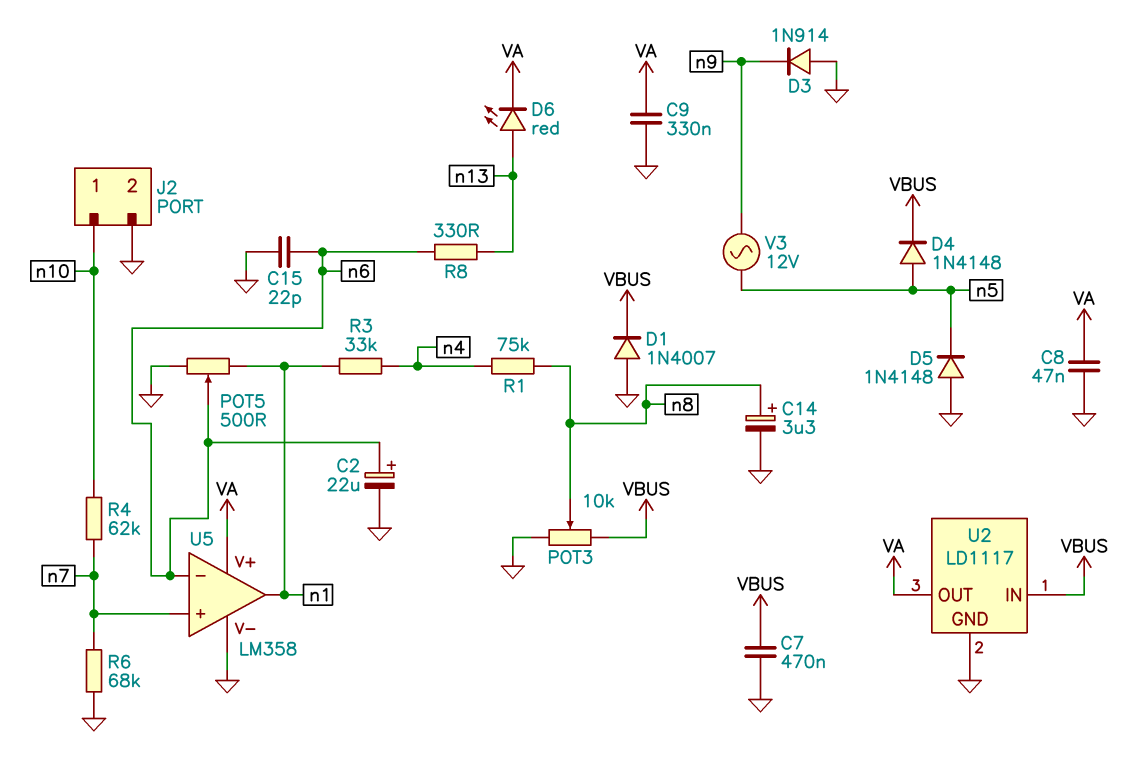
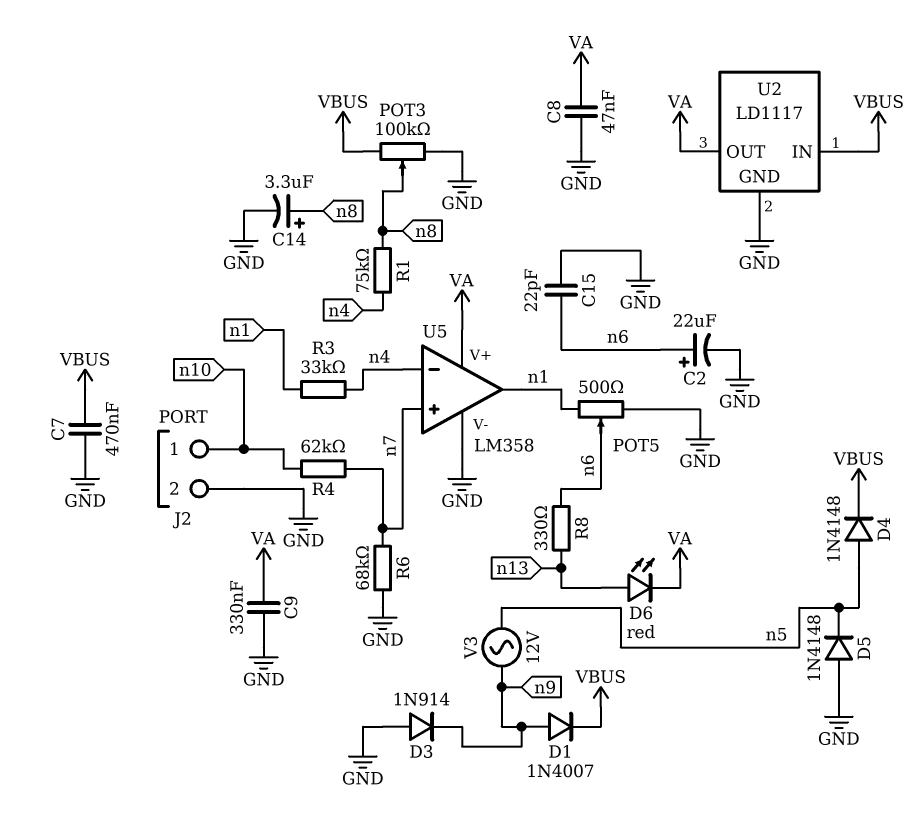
D1: diode 1N4007 (A GND, K VBUS) -> diode 1N4007 (A n9, K VBUS)
POT3: 10k (GND, VBUS, wiper n8) -> 100k (GND, VBUS, wiper n8)
U5 pin in-: n6 -> n4

